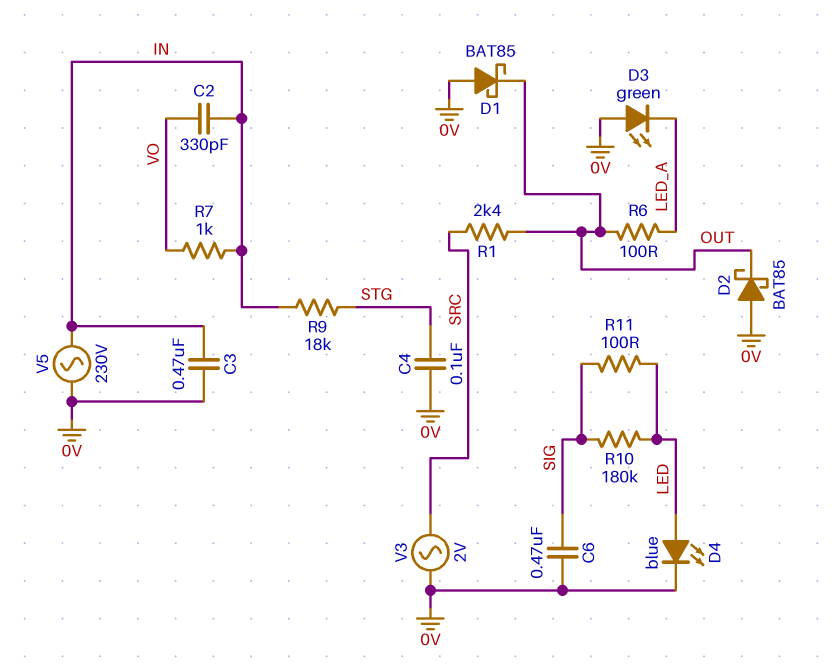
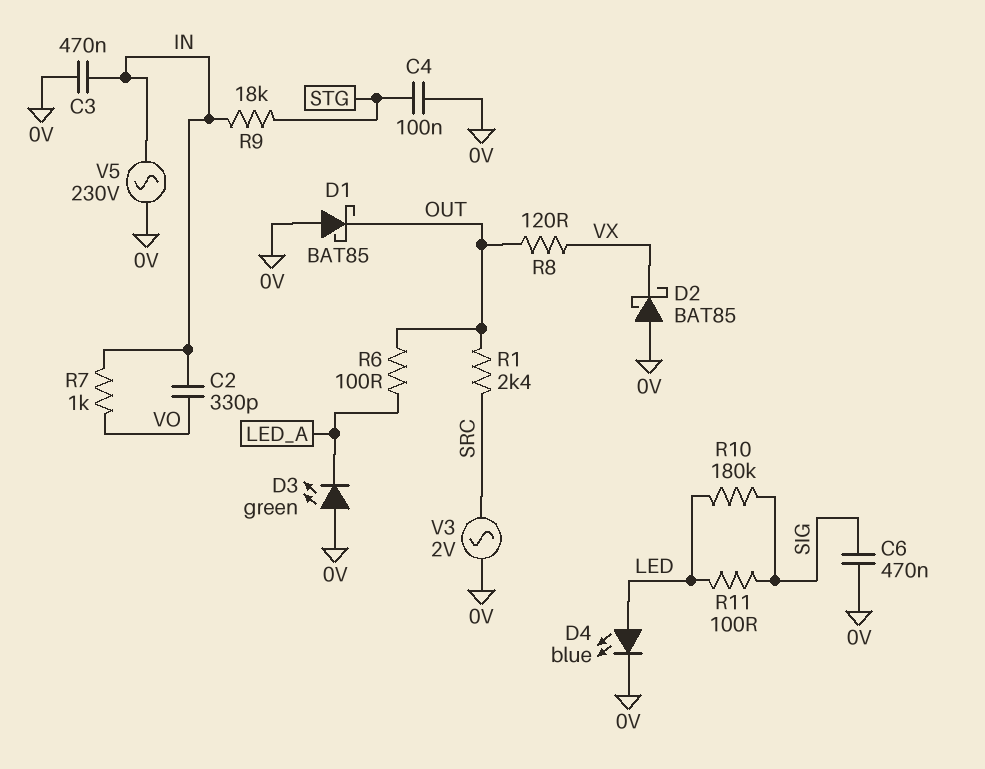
D2: schottky BAT85 (A 0V, K OUT) -> schottky BAT85 (A 0V, K VX)
R8: none -> 120 (OUT, VX)

